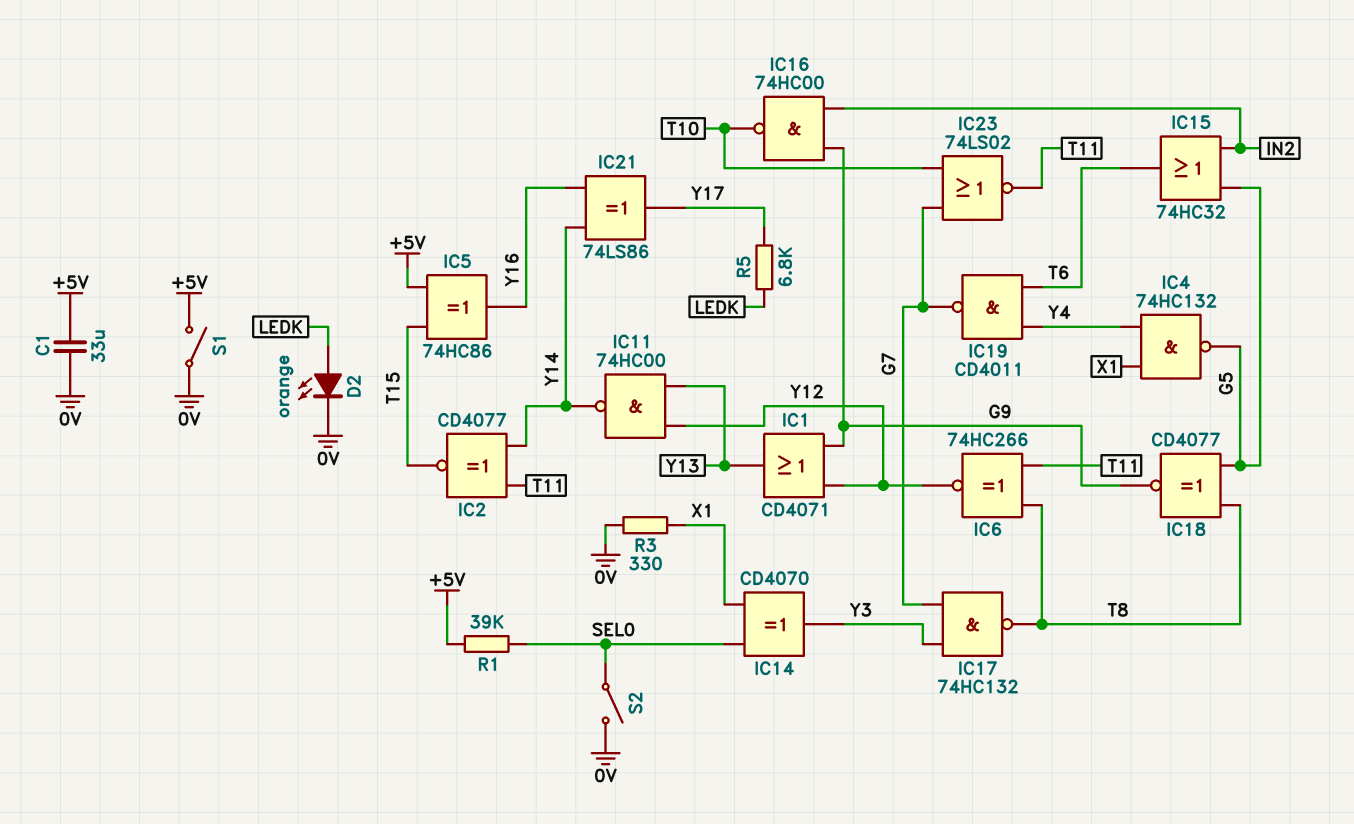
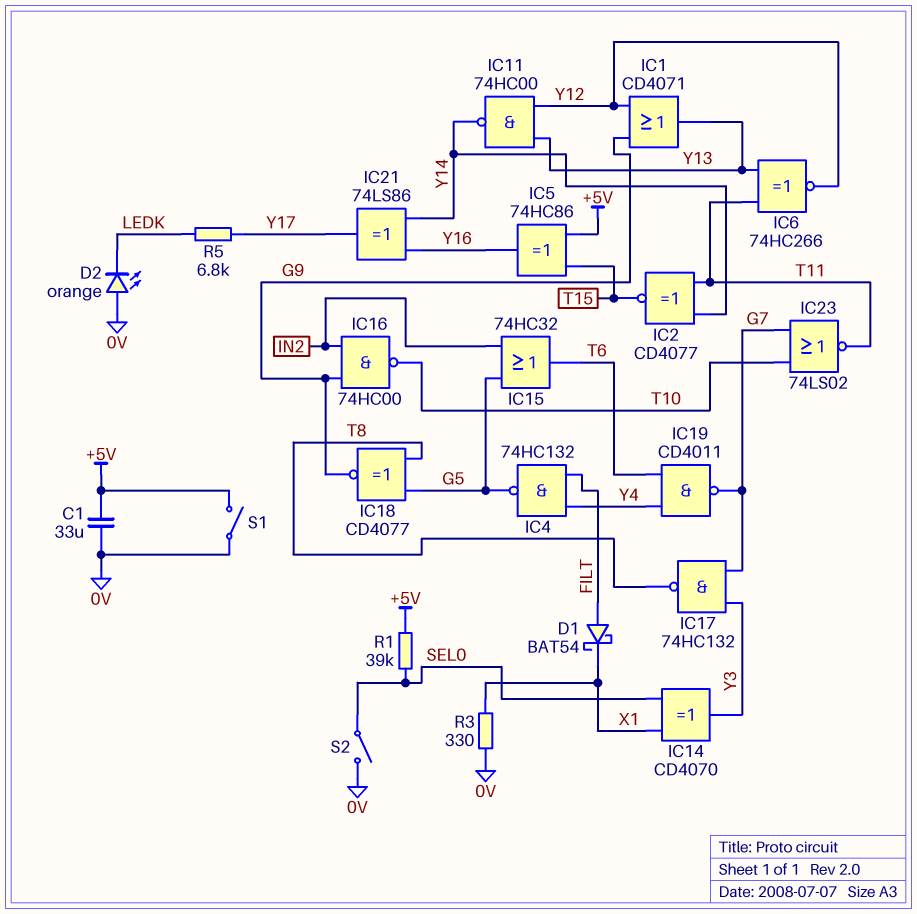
D1: none -> schottky BAT54 (A FILT, K X1)
D2: LED orange (A LEDK, K 0V) -> LED orange (A 0V, K LEDK)
IC4: NAND 74HC132 (in X1, in Y4, out G5) -> NAND 74HC132 (in FILT, in Y4, out G5)
IC6: XNOR 74HC266 (in T8, in T11, out Y12) -> XNOR 74HC266 (in T11, in Y13, out Y12)

